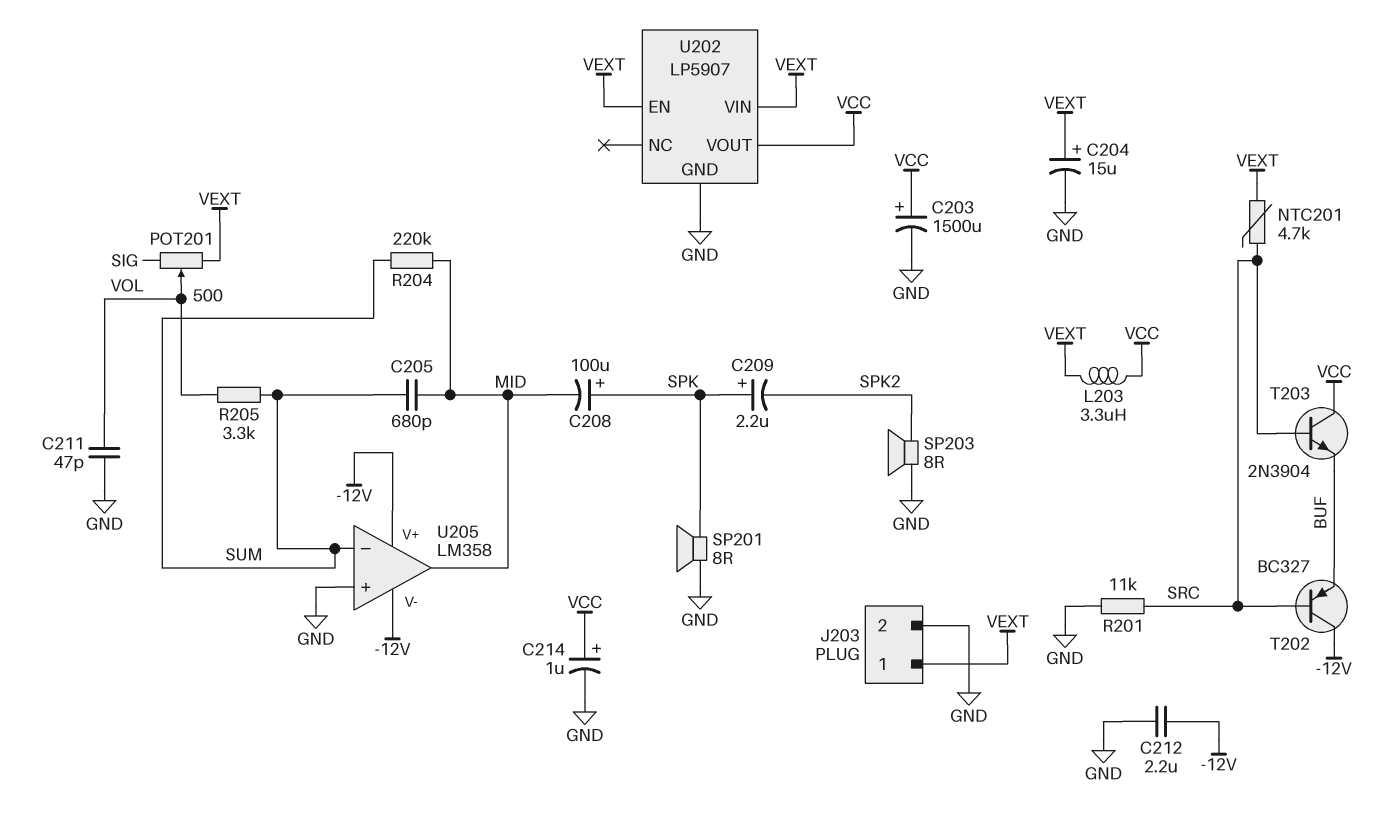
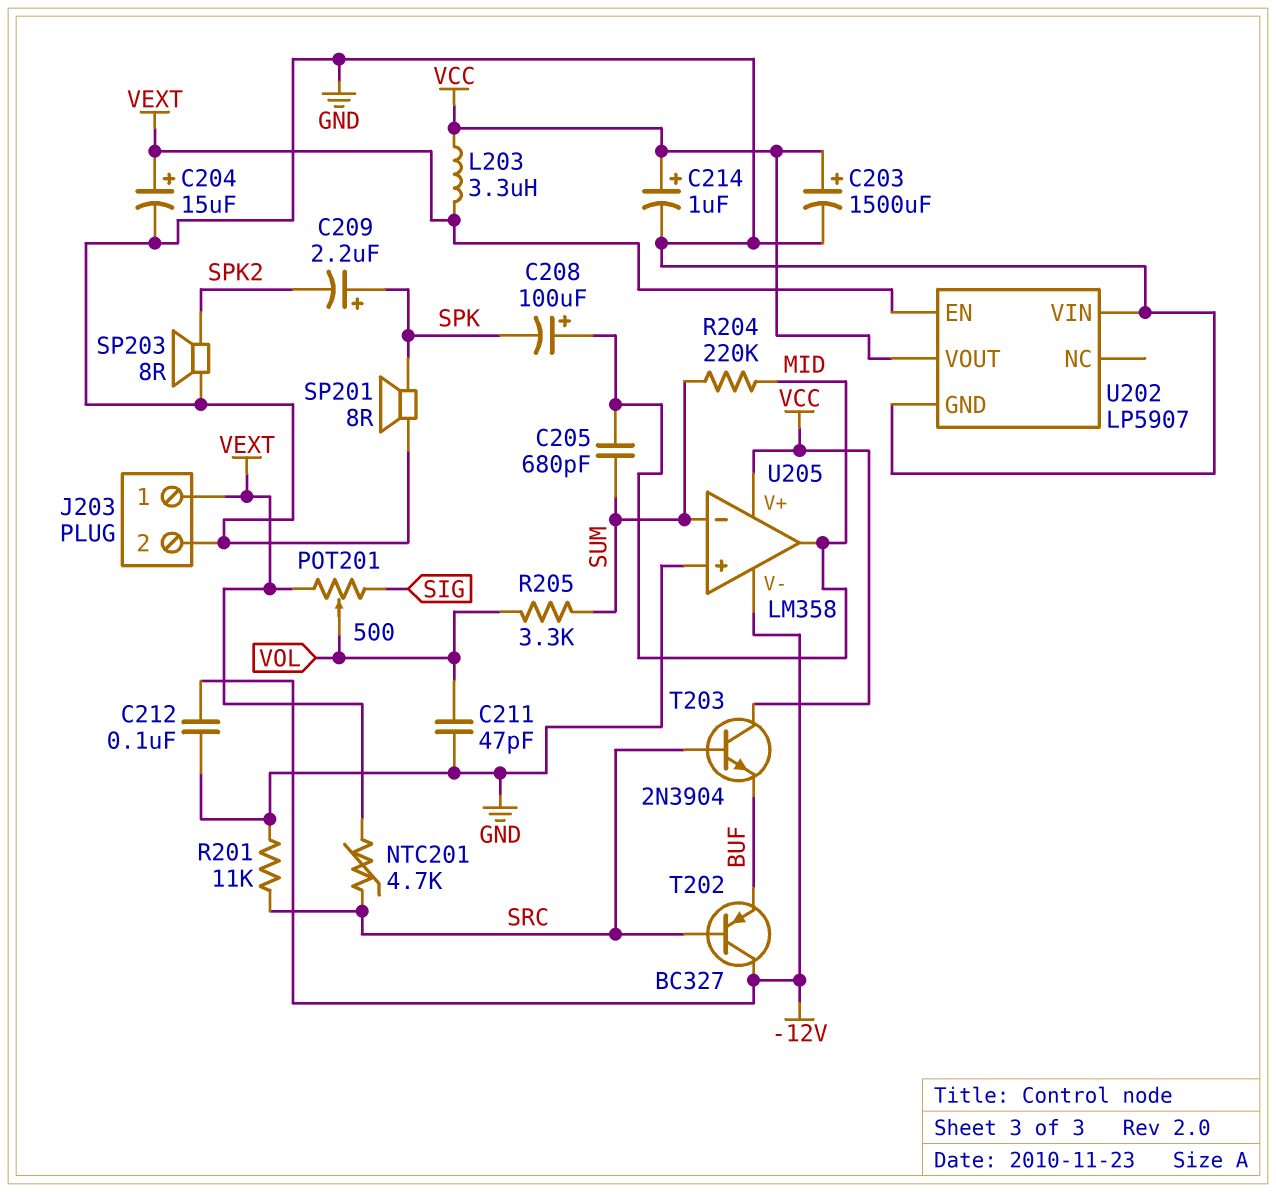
C208: 100uF (plus SPK, minus MID) -> 100uF (plus MID, minus SPK)
C212: 2.2uF (-12V, GND) -> 100nF (-12V, GND)
U202 pin VIN: VEXT -> GND
U205 pin V+: -12V -> VCC

